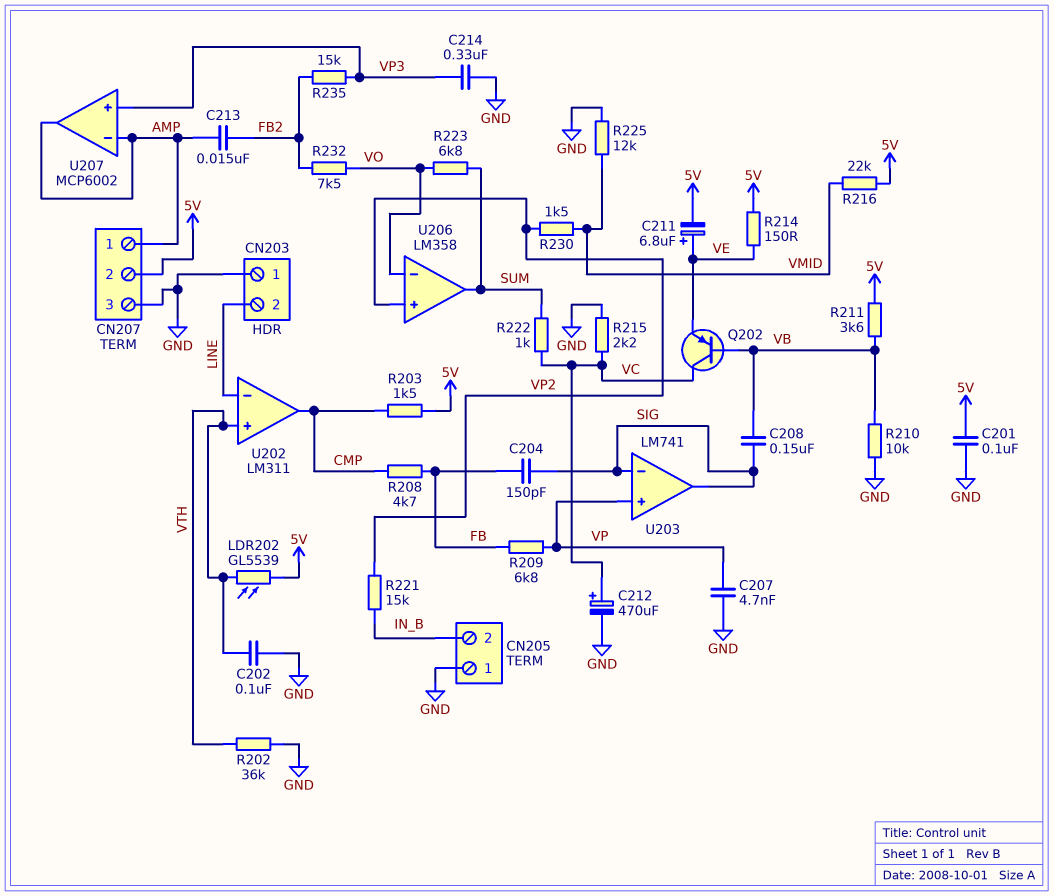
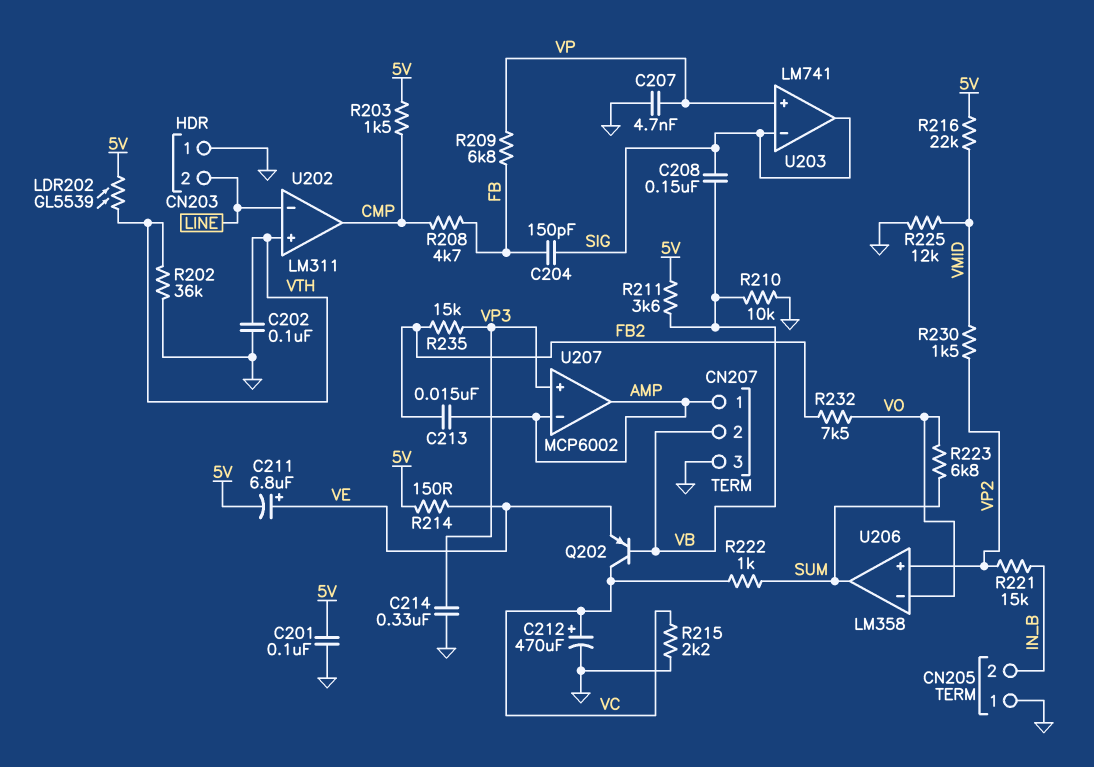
CN207 pin 2: 5V -> VB

